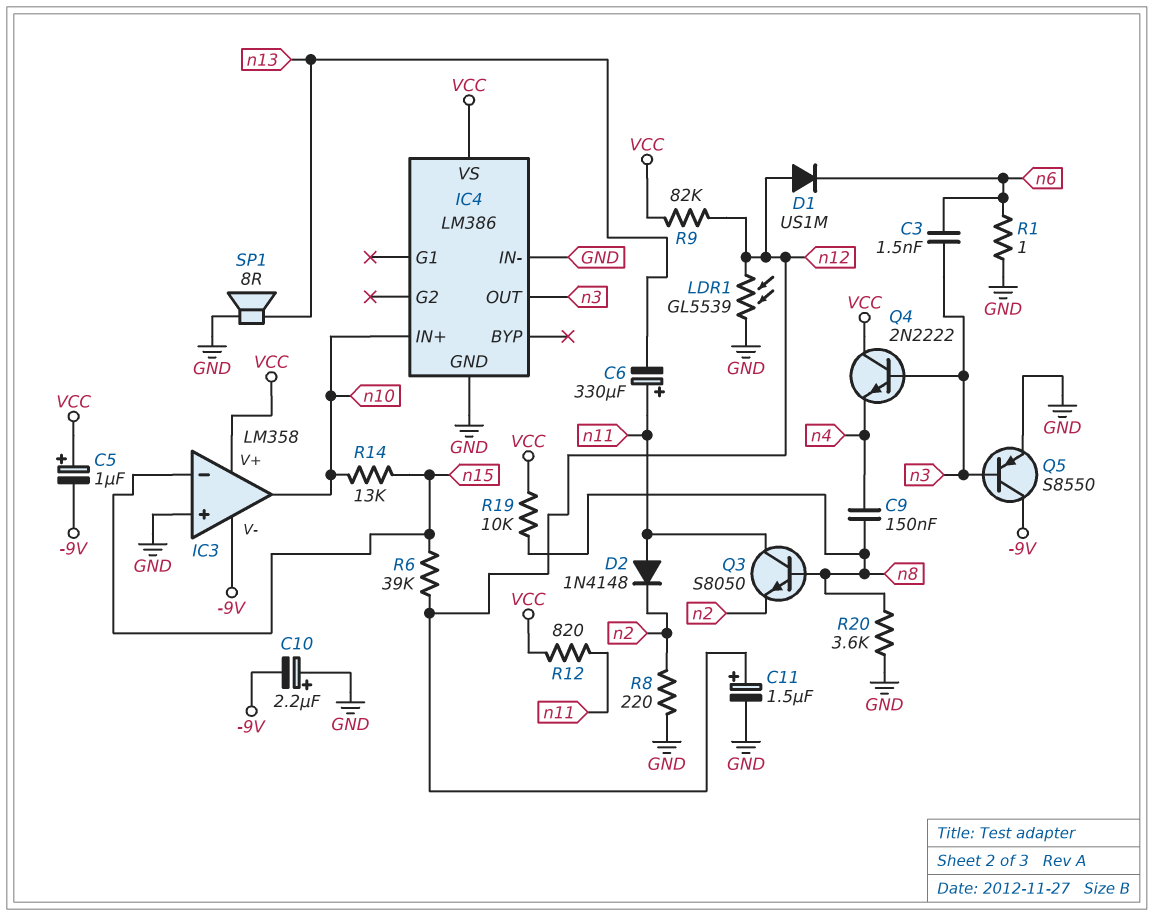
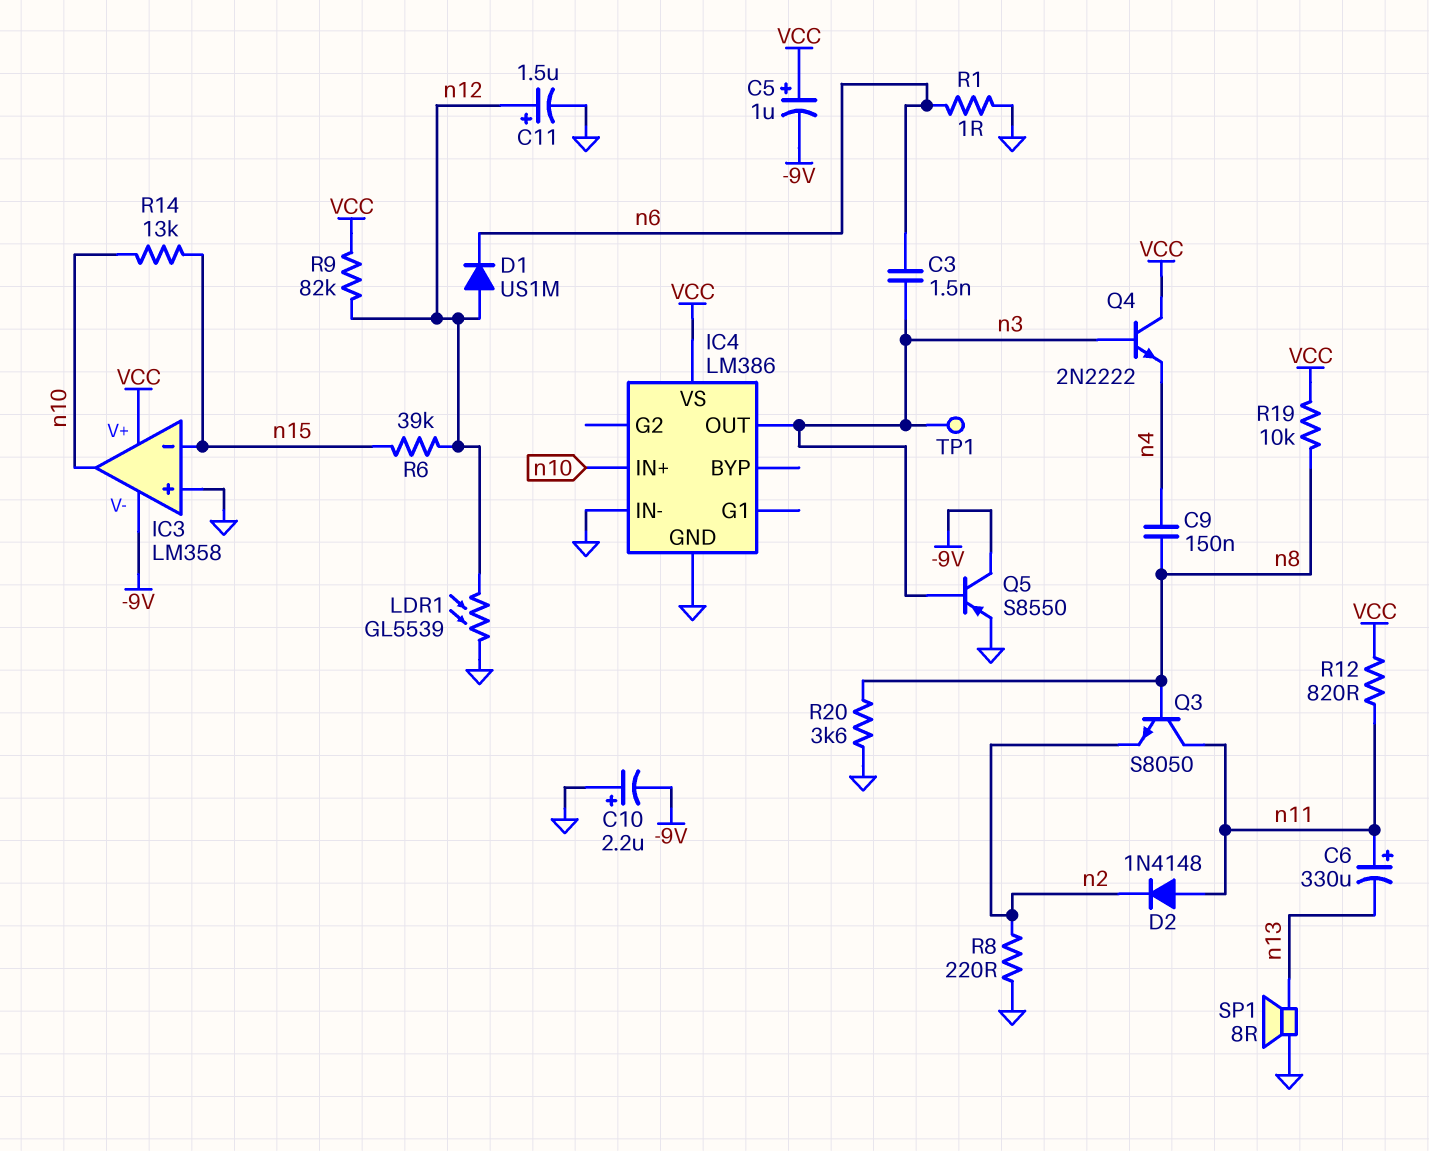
TP1: none -> test point (n3)

